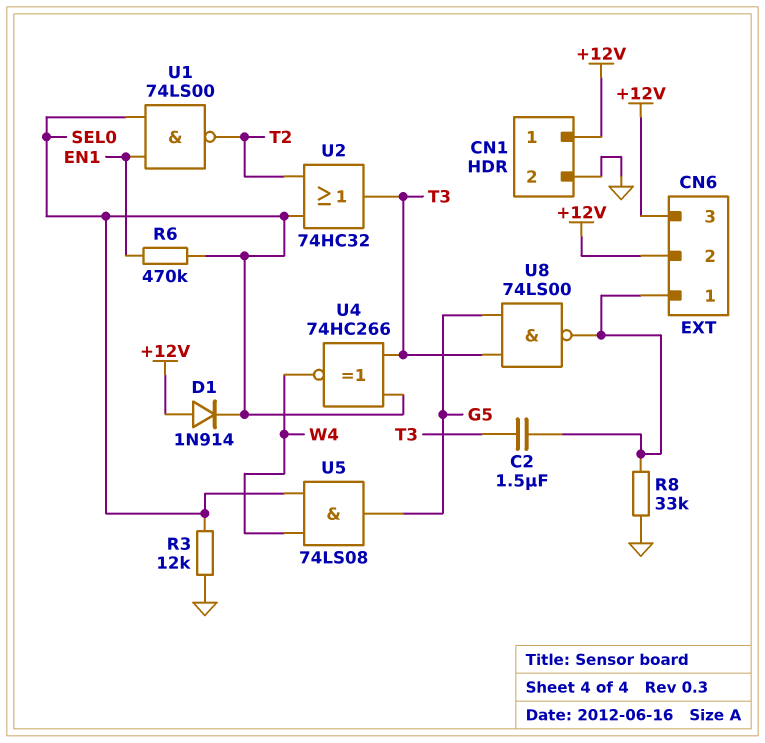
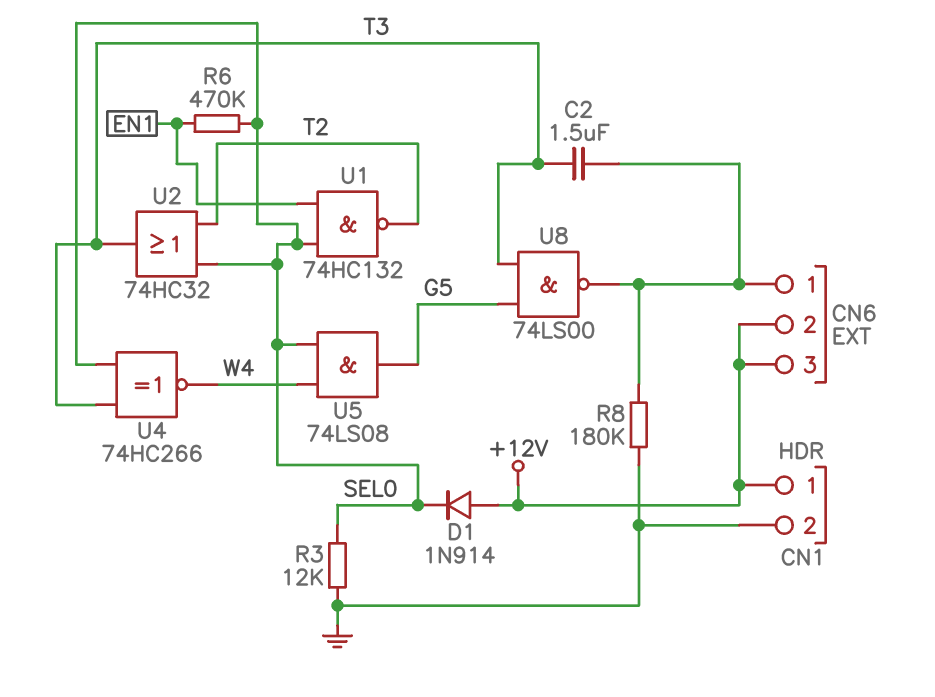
R8: 33k (CN6/1, GND) -> 180k (CN6/1, GND)
U1: NAND 74LS00 (in EN1, in SEL0, out T2) -> NAND 74HC132 (in EN1, in SEL0, out T2)

